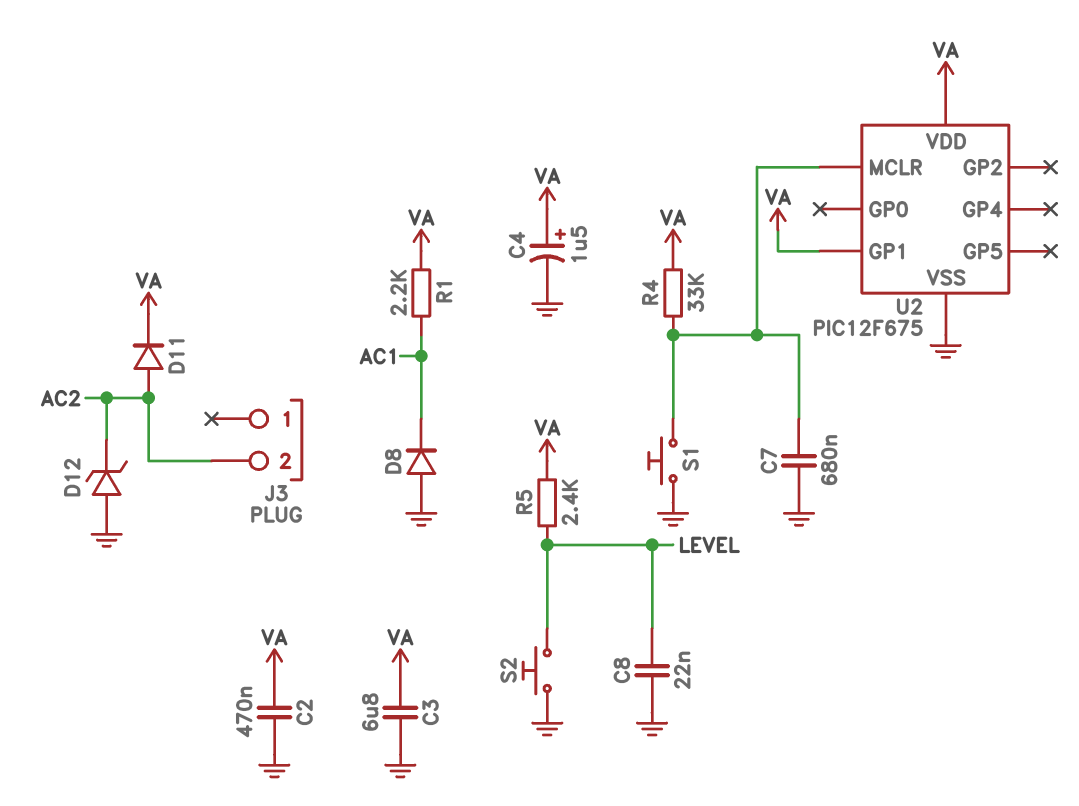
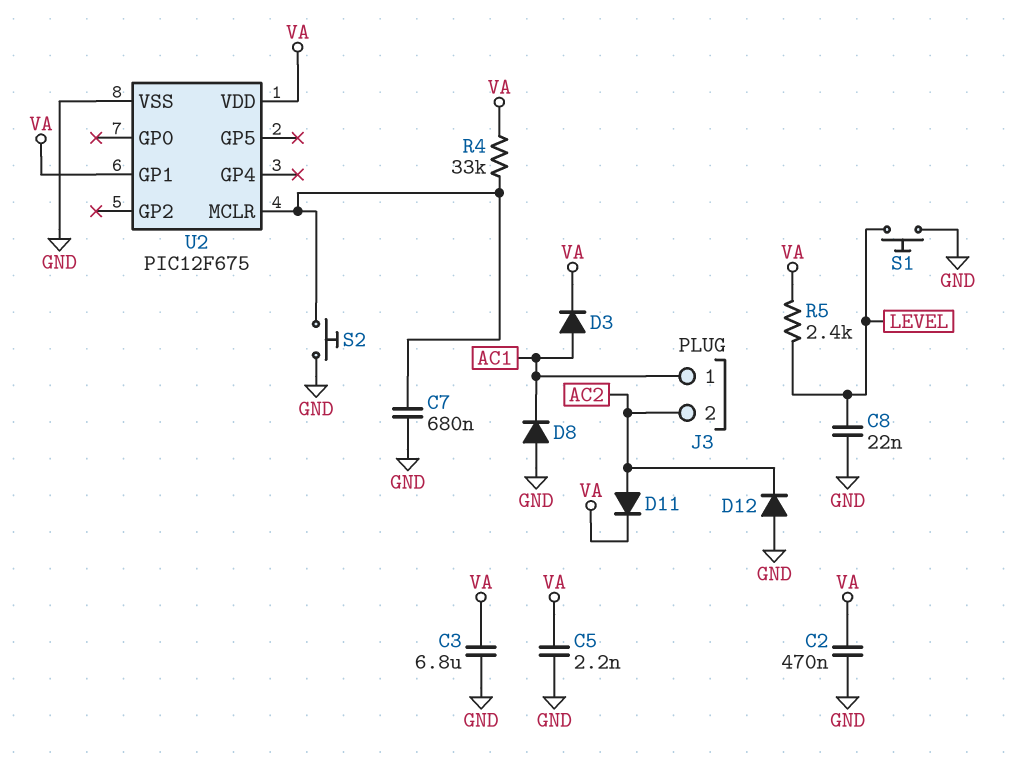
C4: 1.5uF (plus VA, minus GND) -> none
C5: none -> 2.2nF (GND, VA)
D3: none -> diode (A AC1, K VA)
D12: zener (A GND, K AC2) -> diode (A GND, K AC2)
J3 pin 1: none -> AC1
R1: 2.2k (AC1, VA) -> none
S1: button (GND, U2/MCLR) -> button (GND, LEVEL)
S2: button (GND, LEVEL) -> button (GND, U2/MCLR)

